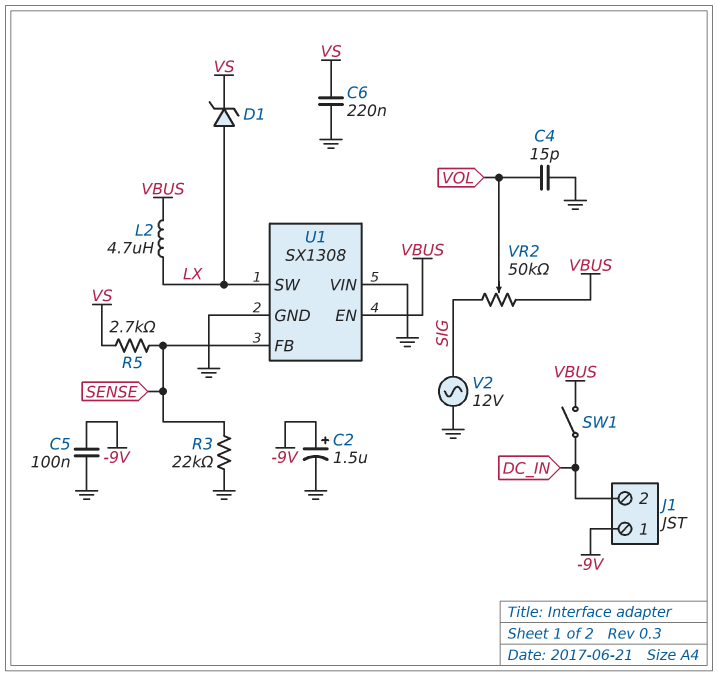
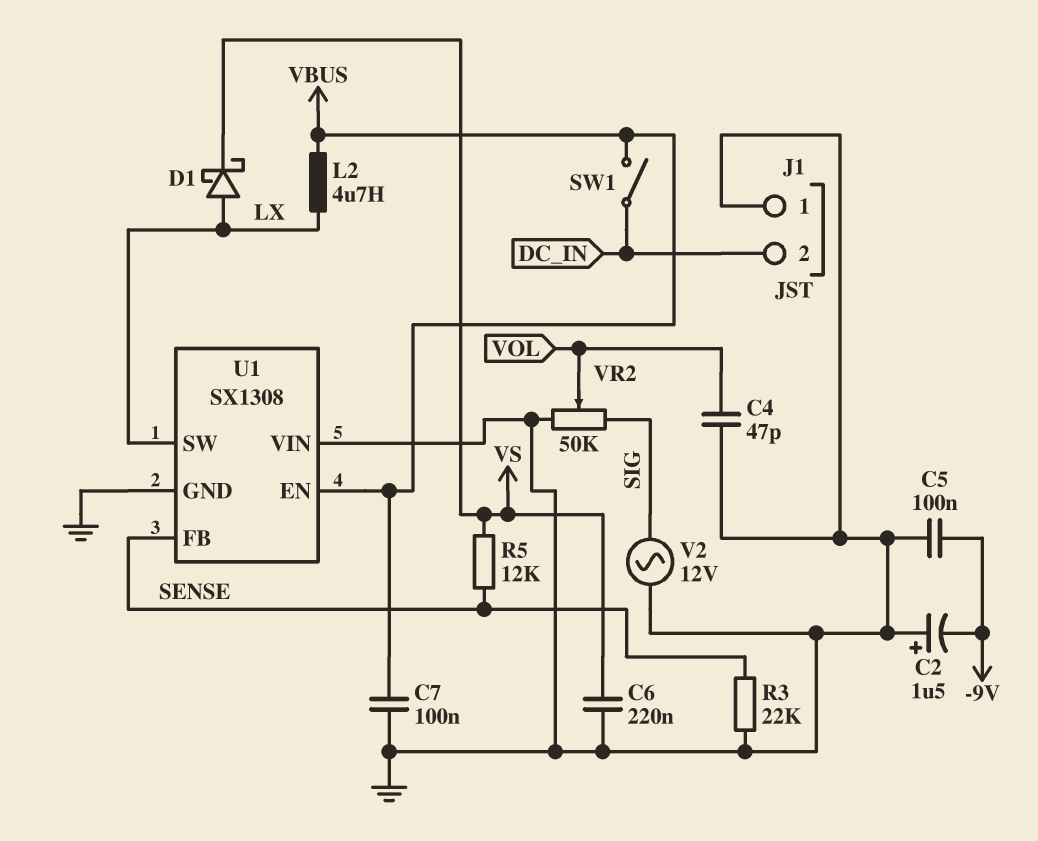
C2: 1.5uF (plus -9V, minus GND) -> 1.5uF (plus GND, minus -9V)
C4: 15pF (GND, VOL) -> 47pF (GND, VOL)
C7: none -> 100nF (GND, VBUS)
D1: zener (A LX, K VS) -> schottky (A LX, K VS)
J1 pin 1: -9V -> GND
R5: 2.7k (SENSE, VS) -> 12k (SENSE, VS)
VR2: 50k (SIG, VBUS, wiper VOL) -> 50k (GND, SIG, wiper VOL)

